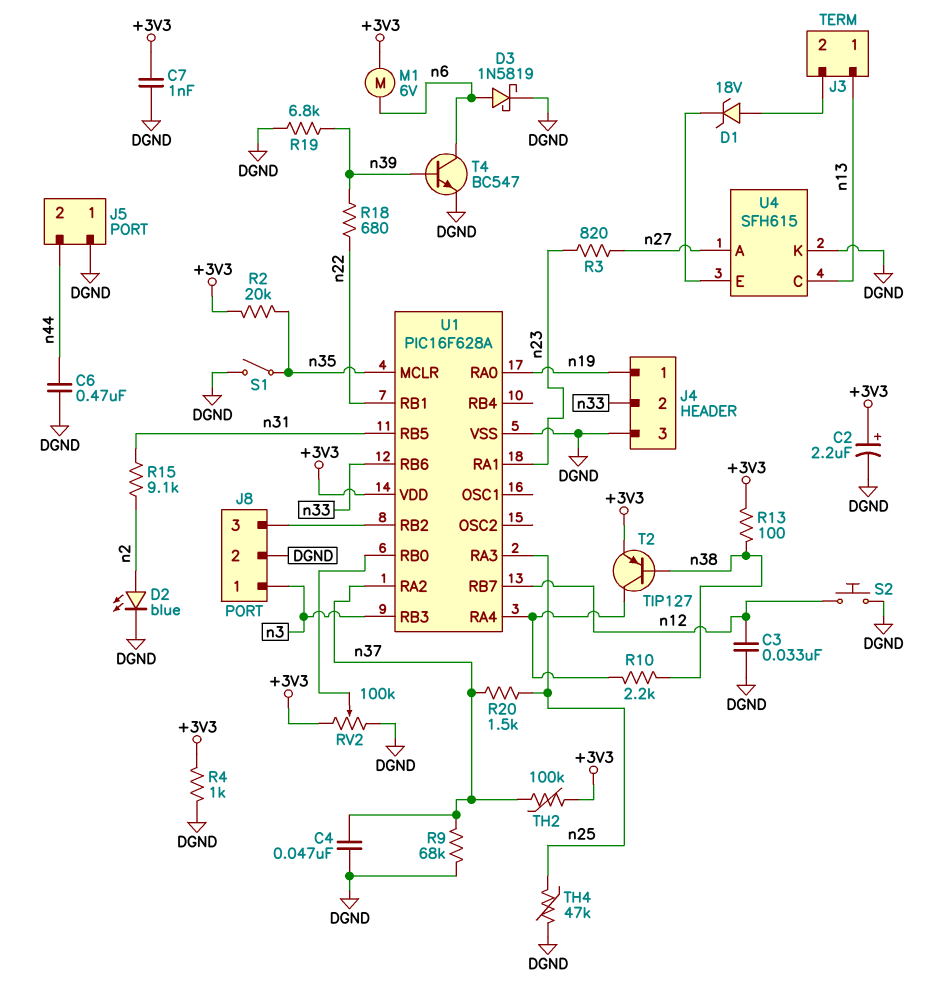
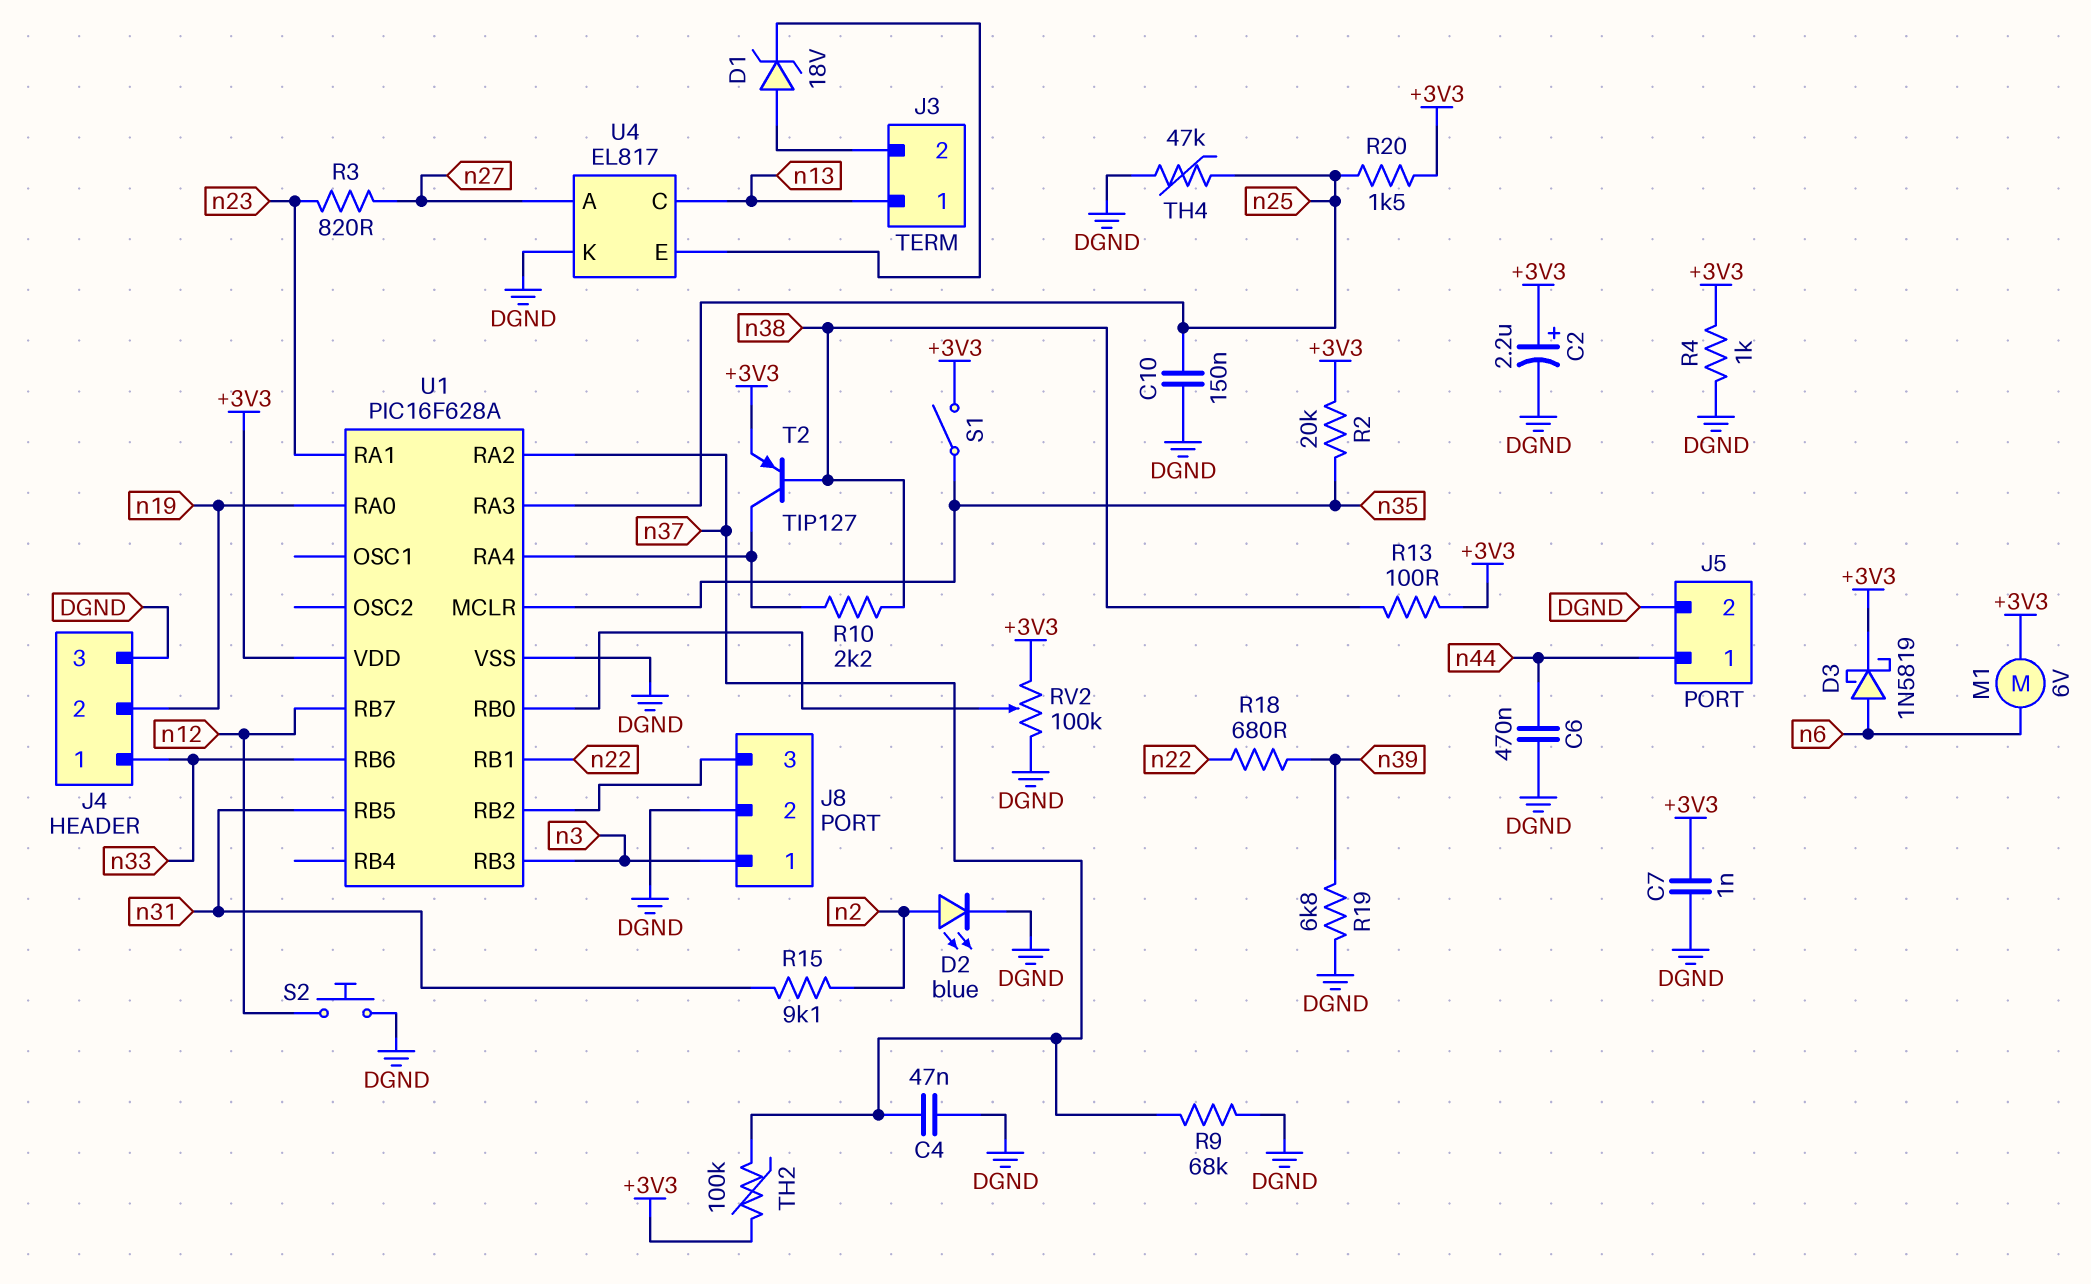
C3: 33nF (DGND, n12) -> none
C10: none -> 150nF (DGND, n25)
D3: schottky 1N5819 (A n6, K DGND) -> schottky 1N5819 (A n6, K +3V3)
J4 pin 1: n19 -> n33
J4 pin 2: n33 -> n19
J5 pin 1: DGND -> n44
J5 pin 2: n44 -> DGND
R20: 1.5k (n25, n37) -> 1.5k (+3V3, n25)
S1: switch (DGND, n35) -> switch (+3V3, n35)
T4: NPN BC547 (B n39, C n6, E DGND) -> none
U4: SFH615 -> EL817

